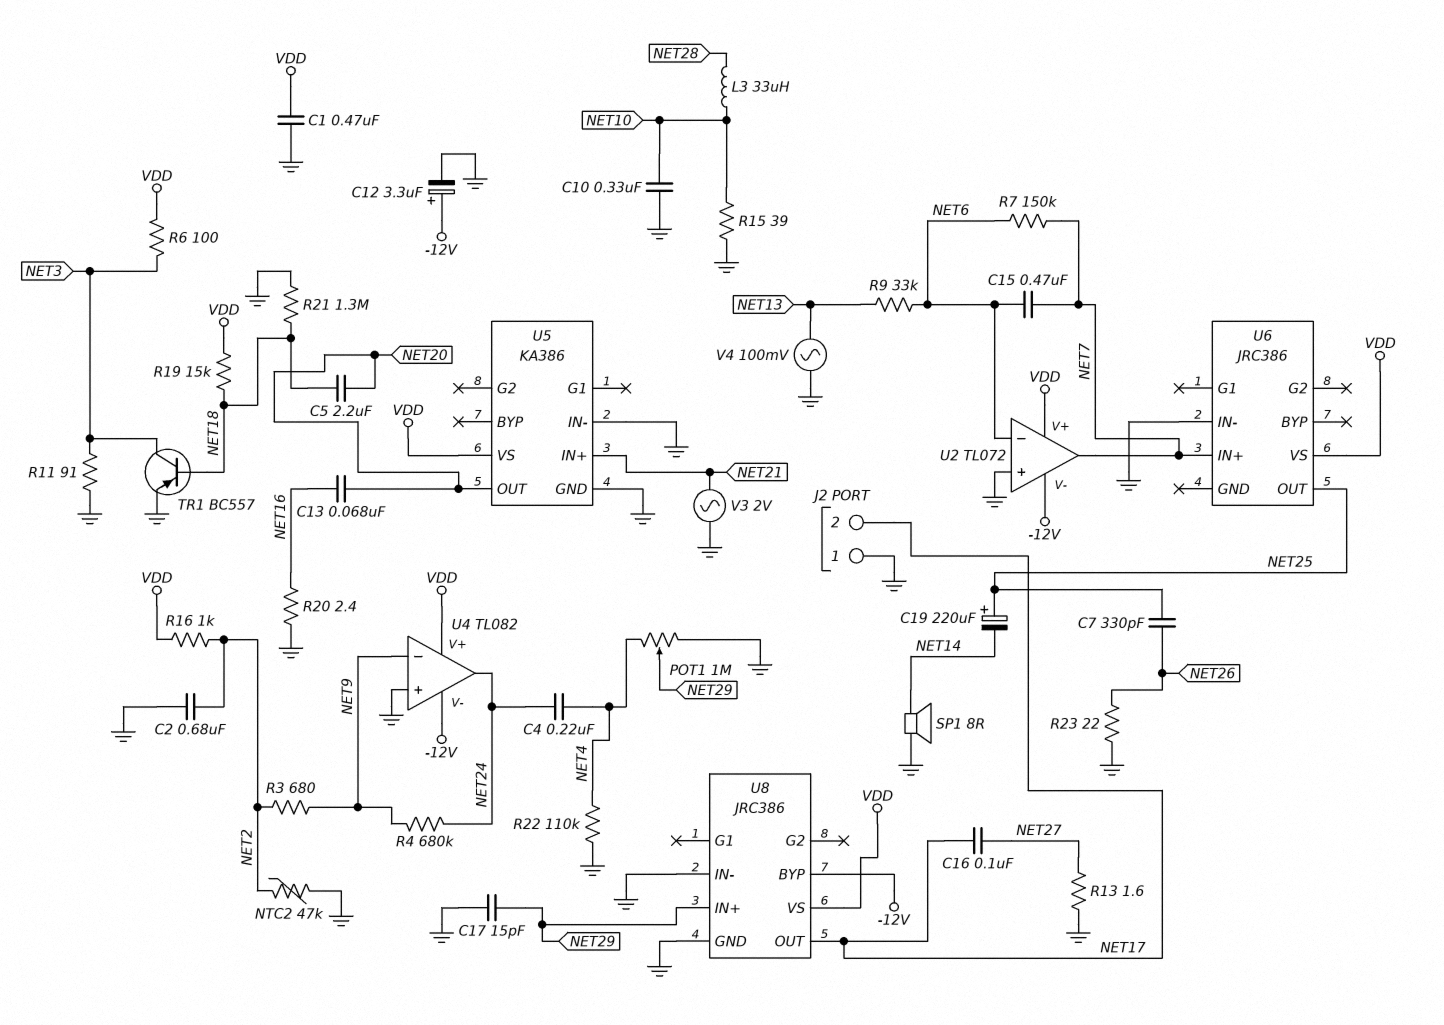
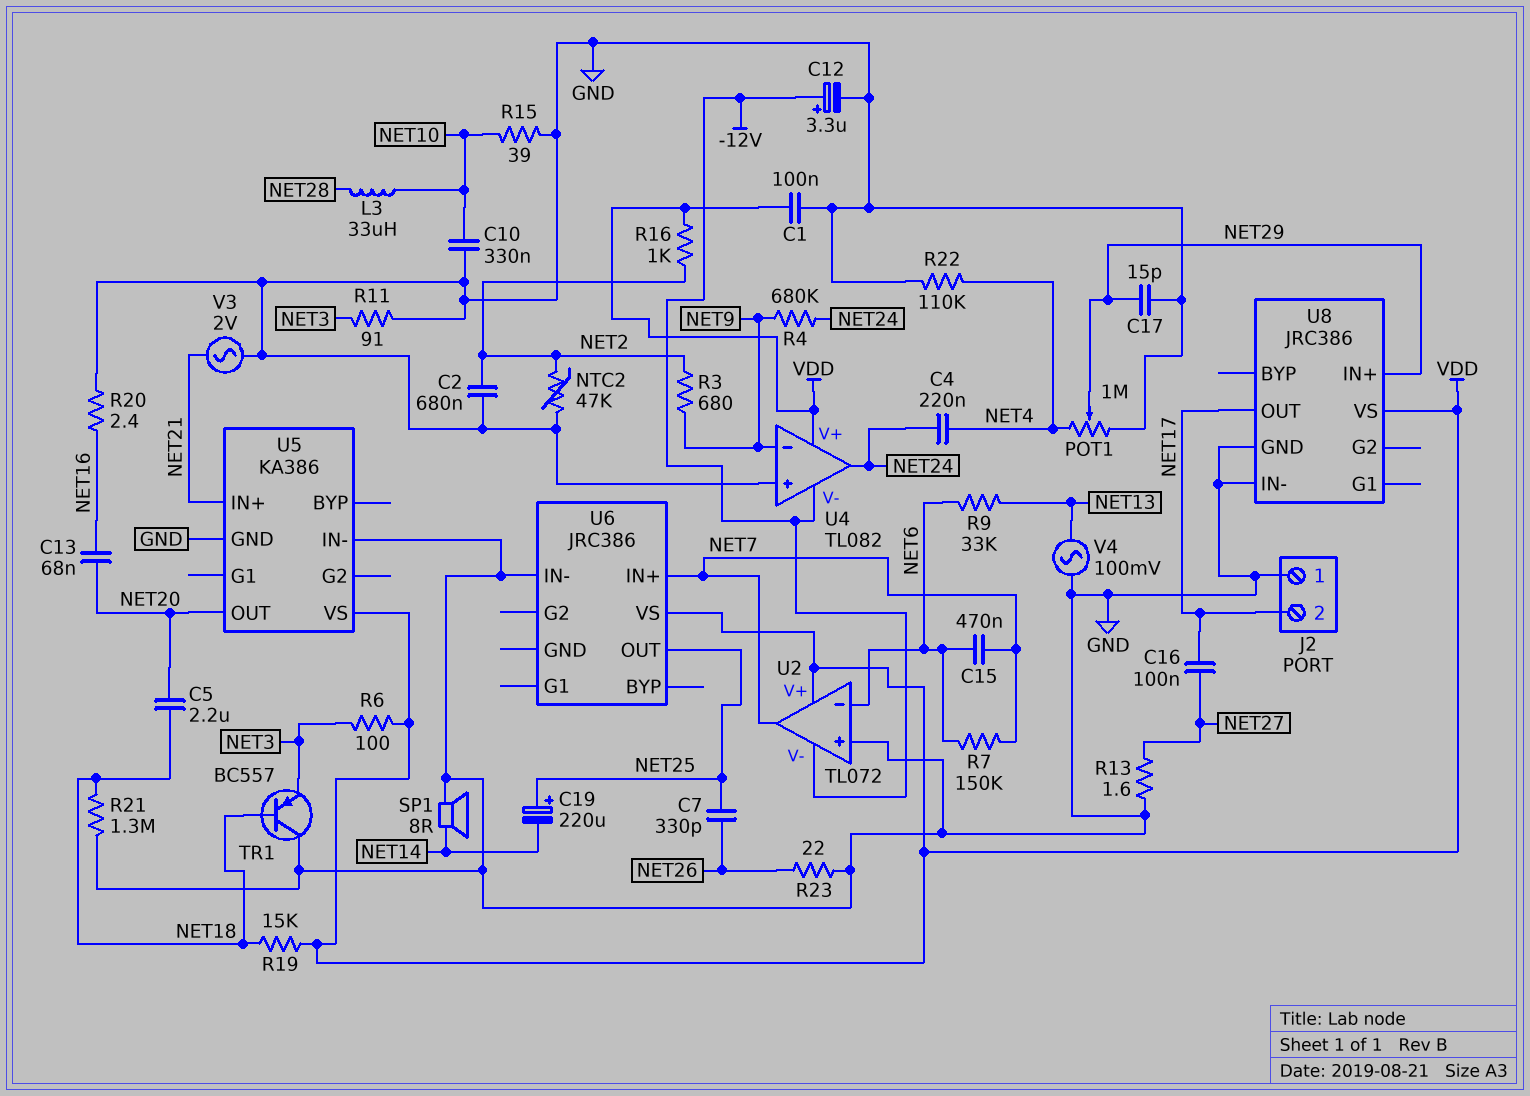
C1: 470nF (GND, VDD) -> 100nF (GND, VDD)
TR1: PNP BC557 (B NET18, C NET3, E GND) -> PNP BC557 (B NET18, C GND, E NET3)
U8 pin BYP: -12V -> none

